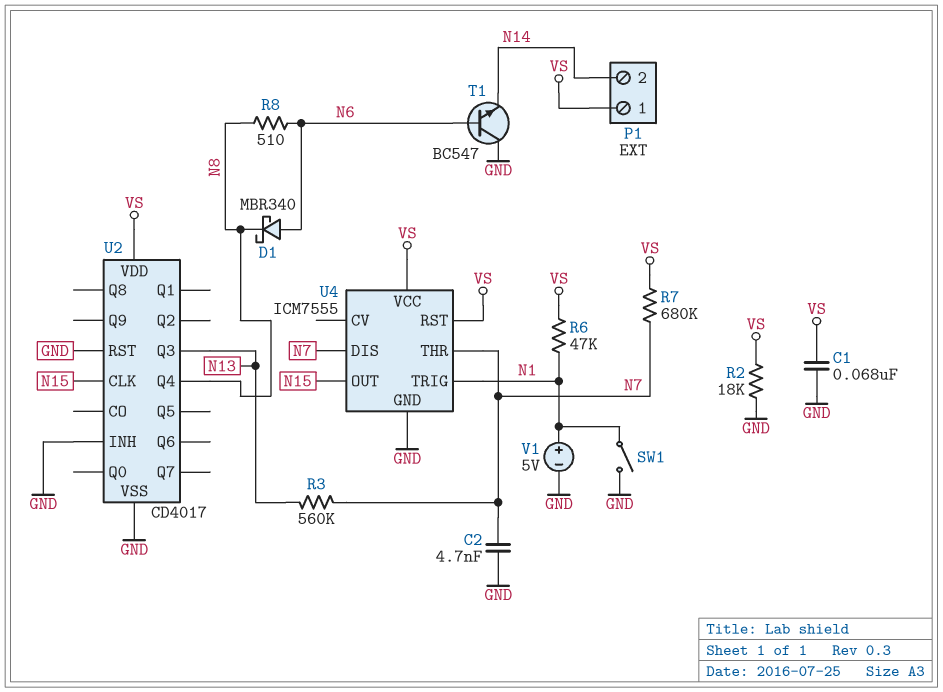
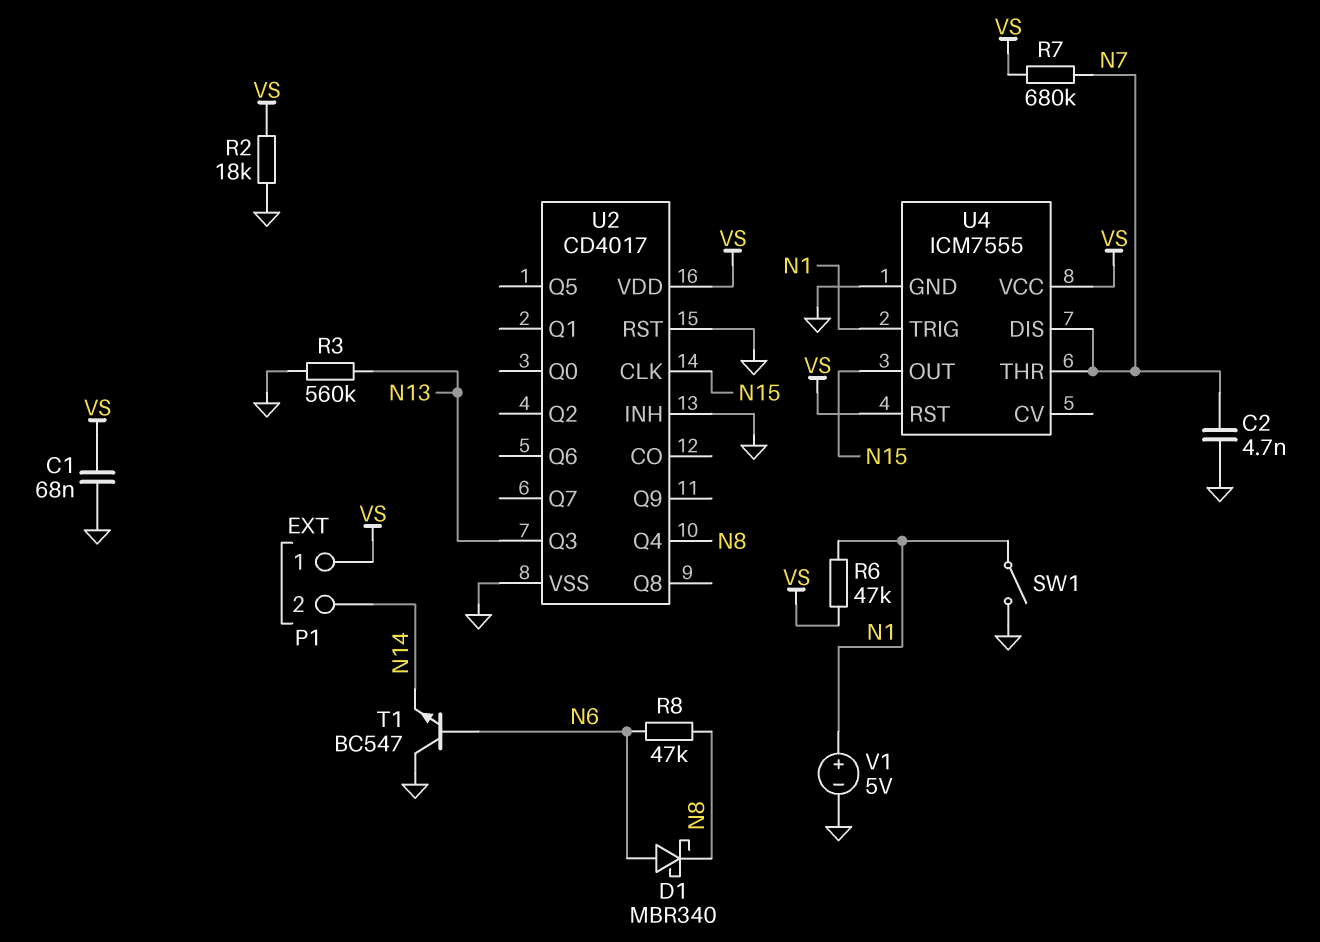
R3: 560k (N7, N13) -> 560k (GND, N13)
R8: 510 (N6, N8) -> 47k (N6, N8)

